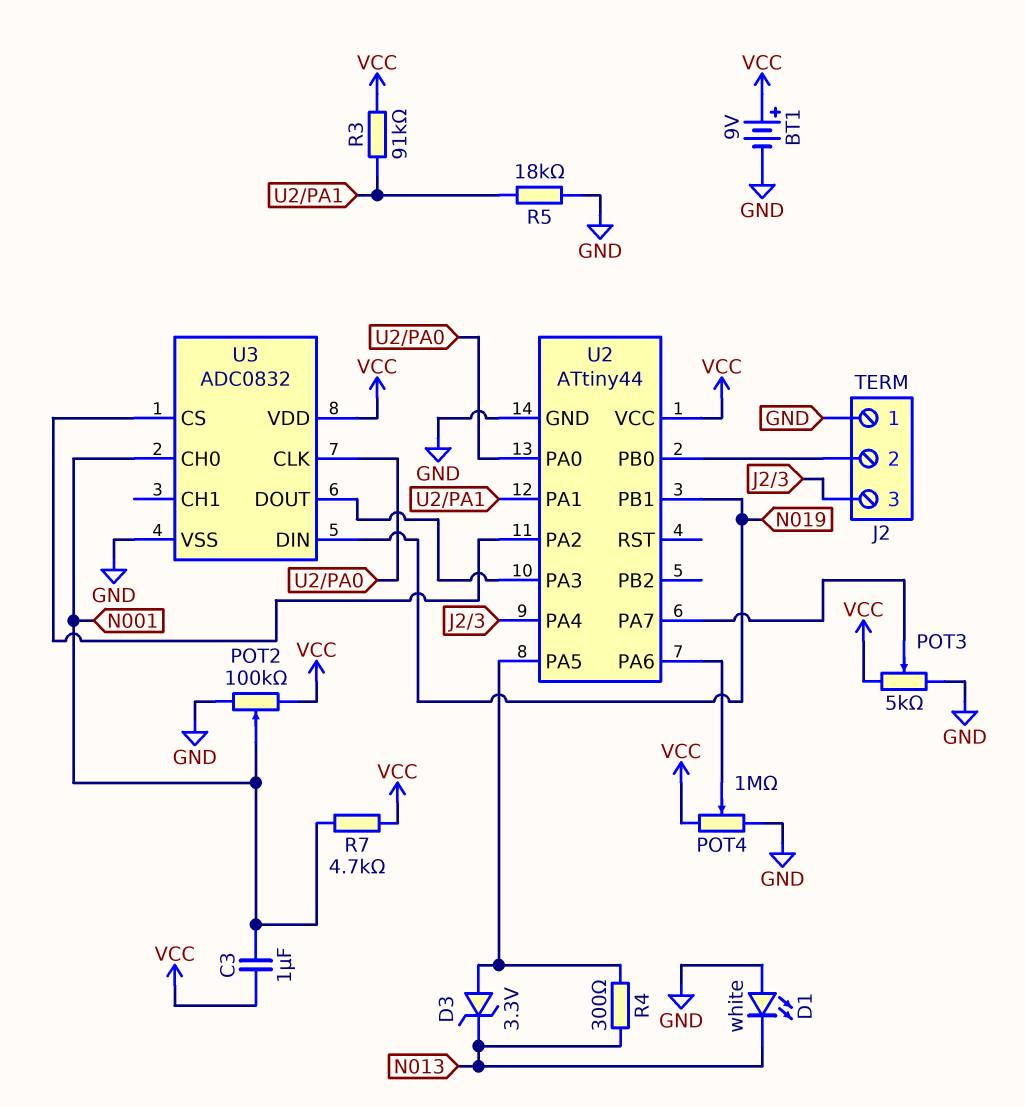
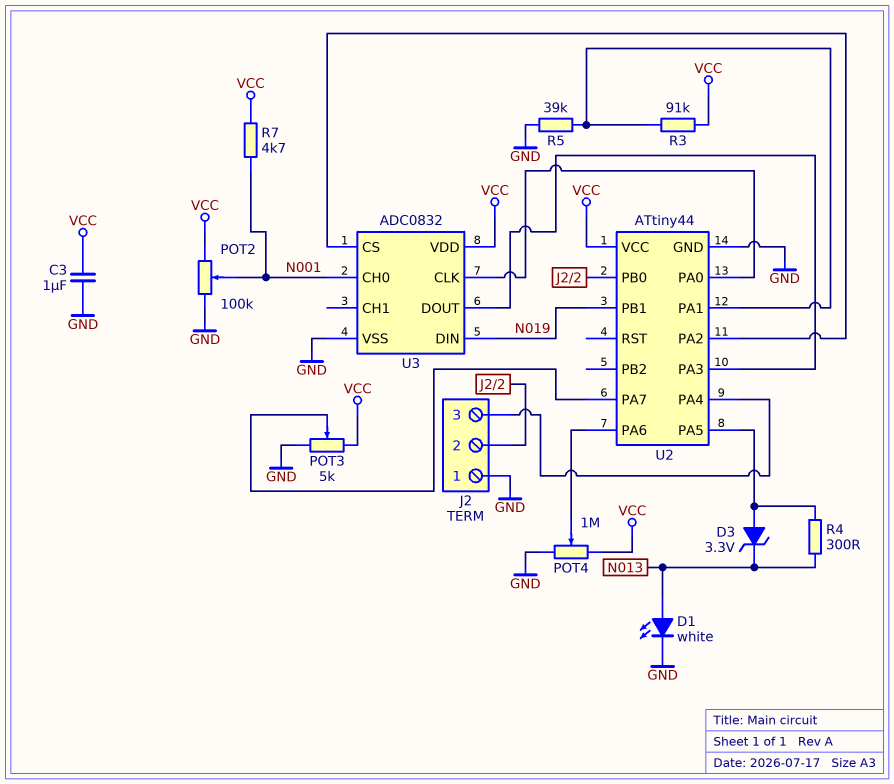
BT1: 9V (plus VCC, minus GND) -> none
C3: 1uF (N001, VCC) -> 1uF (GND, VCC)
D1: LED white (A GND, K N013) -> LED white (A N013, K GND)
R5: 18k (GND, U2/PA1) -> 39k (GND, U2/PA1)

